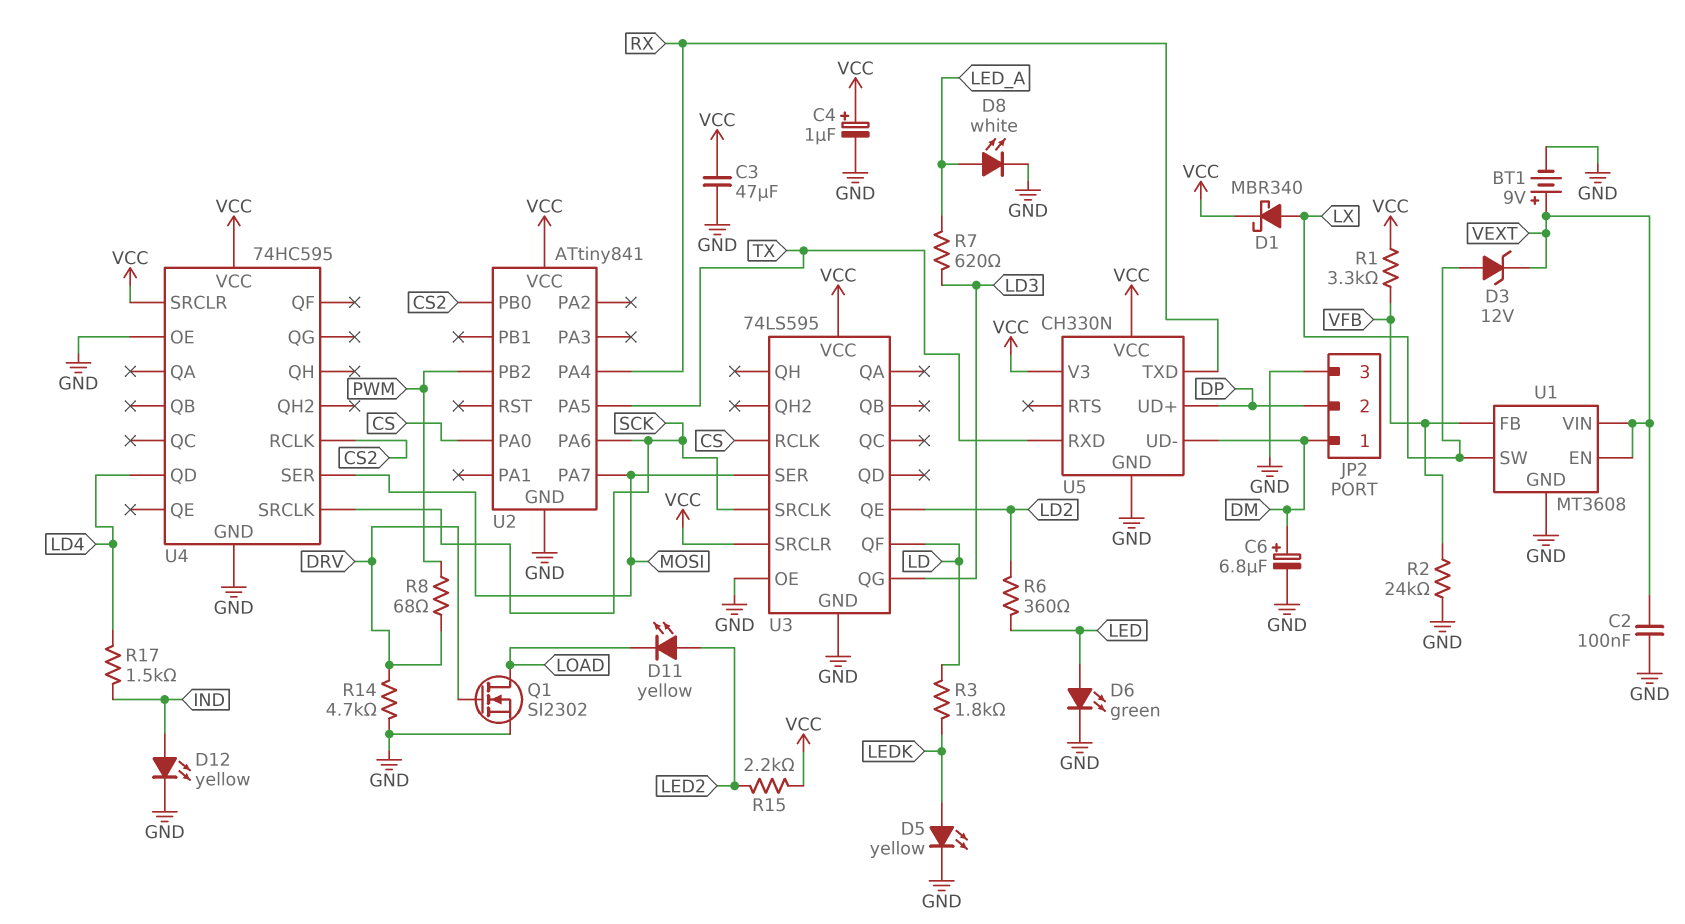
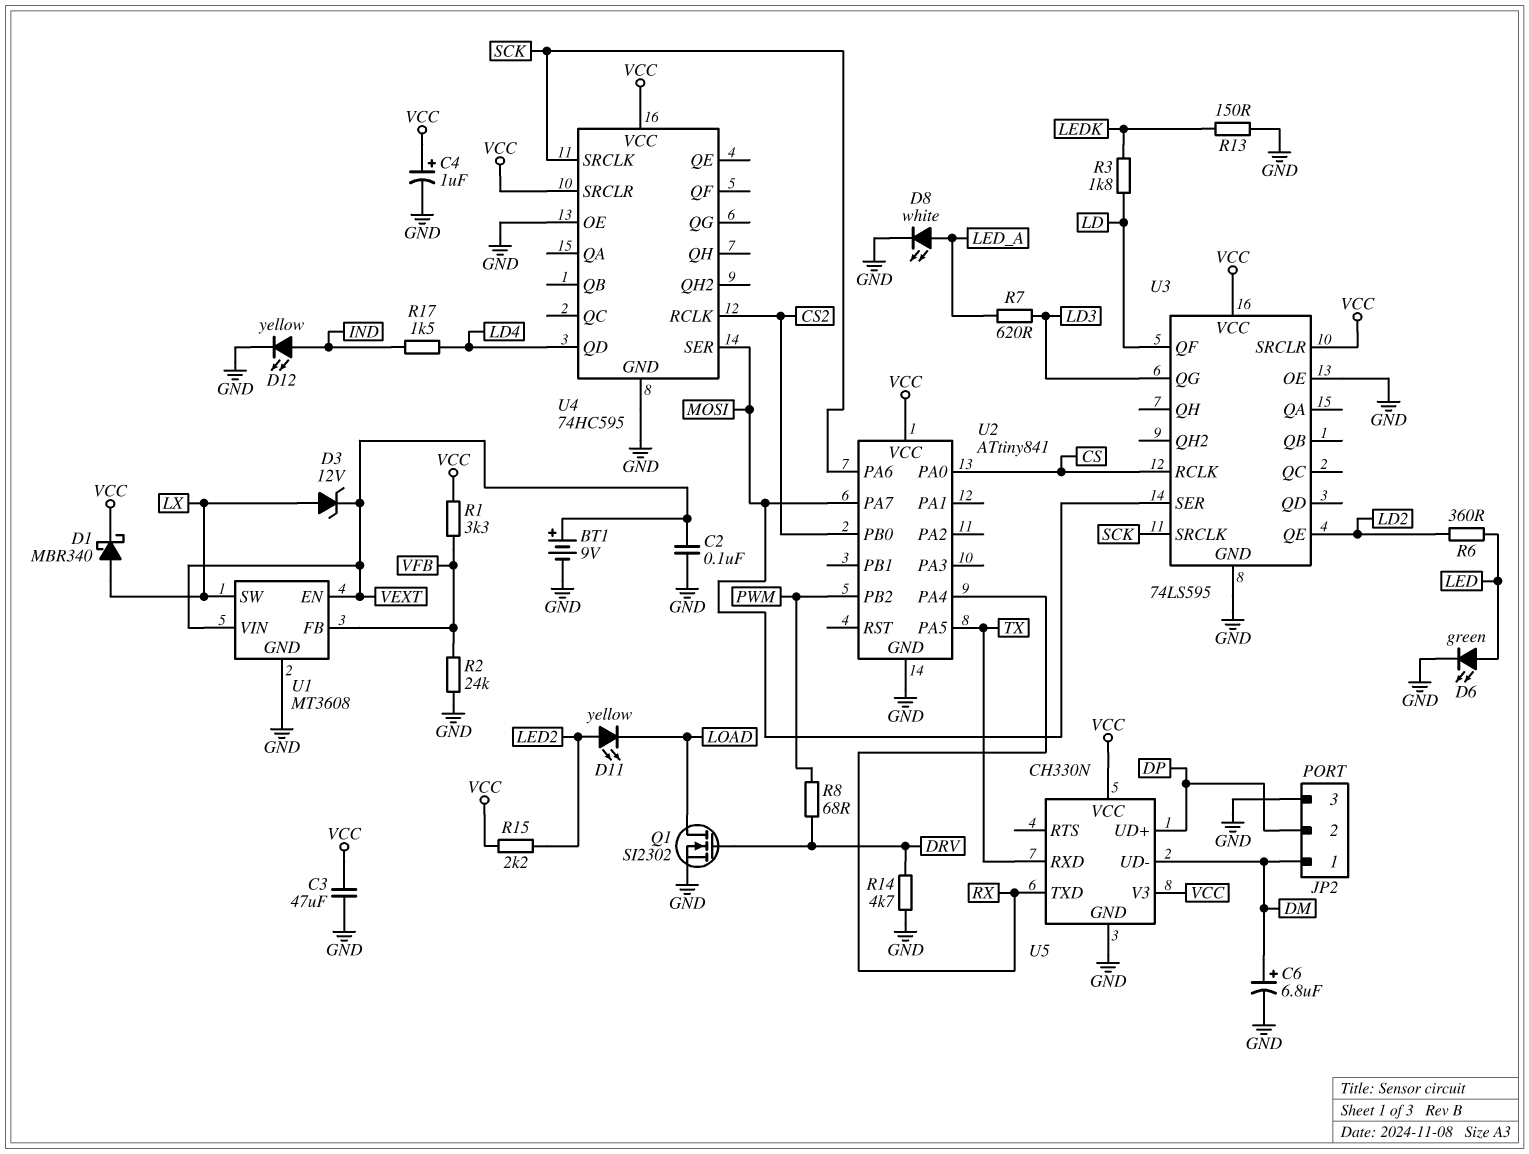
D5: LED yellow (A LEDK, K GND) -> none
R13: none -> 150 (GND, LEDK)

